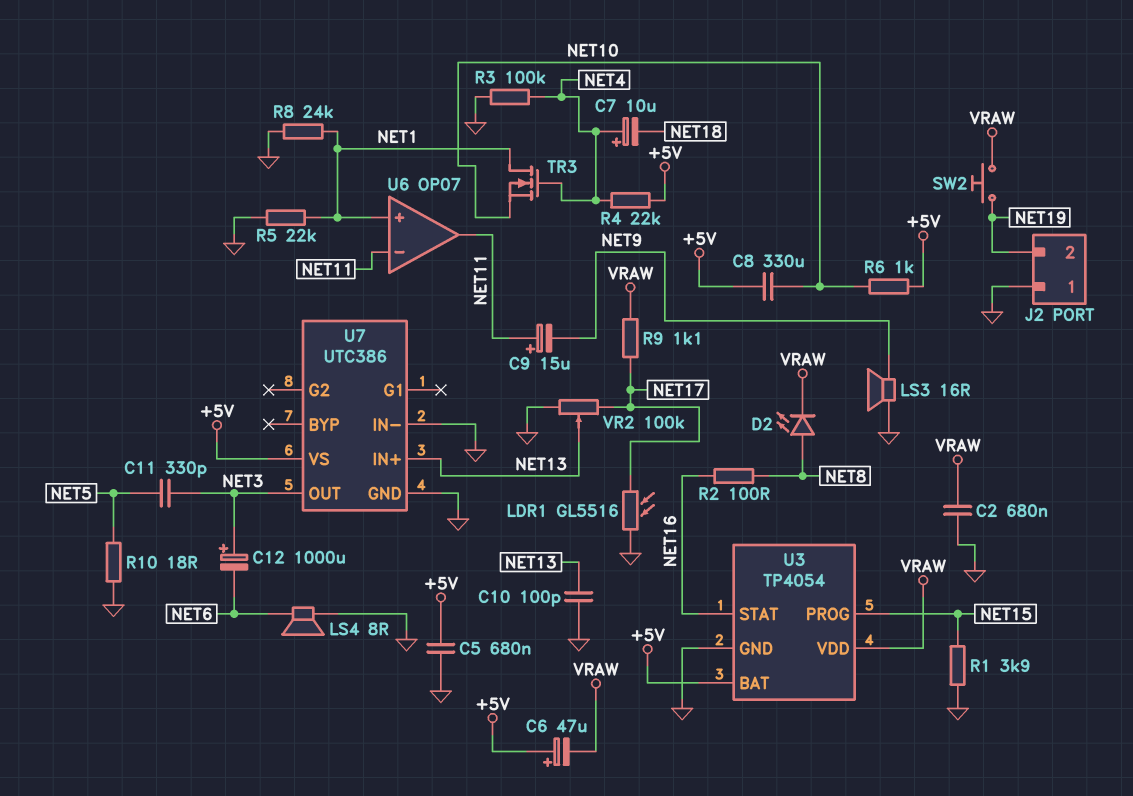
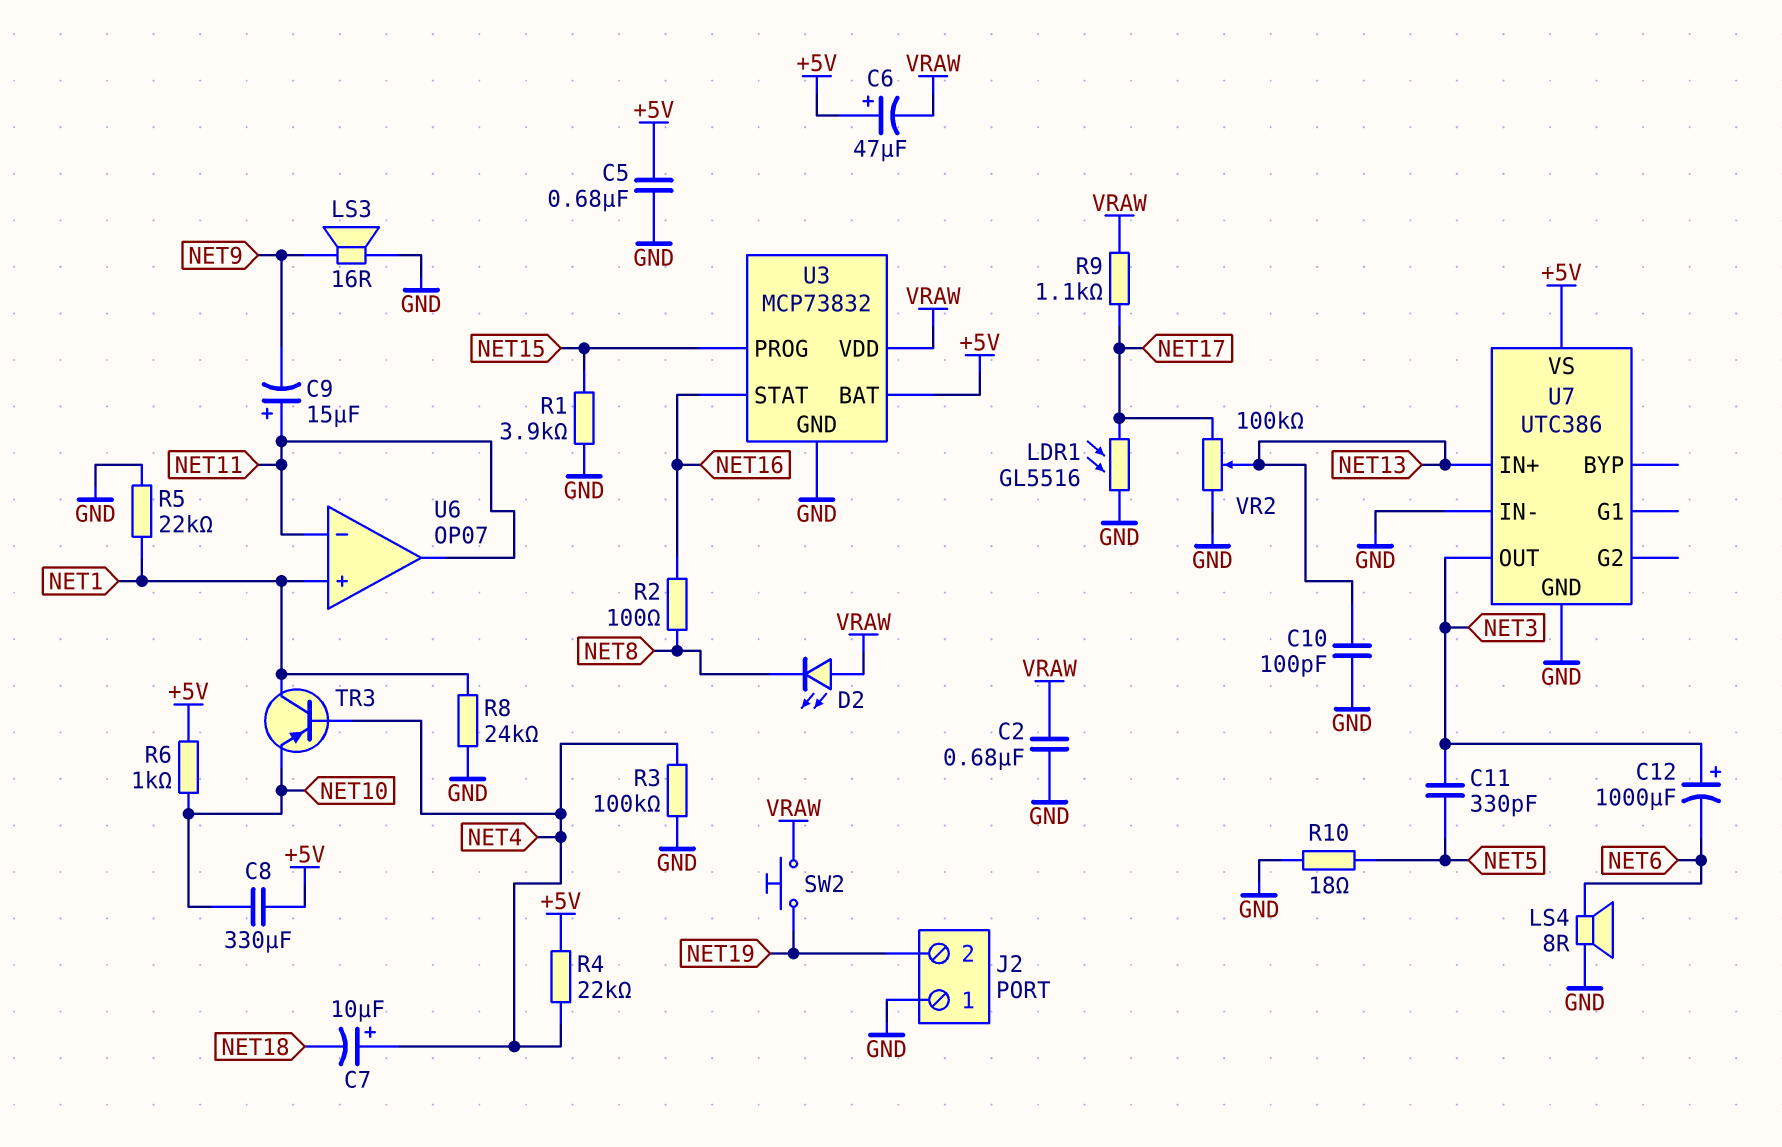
D2: LED (A NET8, K VRAW) -> LED (A VRAW, K NET8)
TR3: NMOS (G NET4, D NET1, S NET10) -> PNP (B NET4, C NET1, E NET10)
U3: TP4054 -> MCP73832

